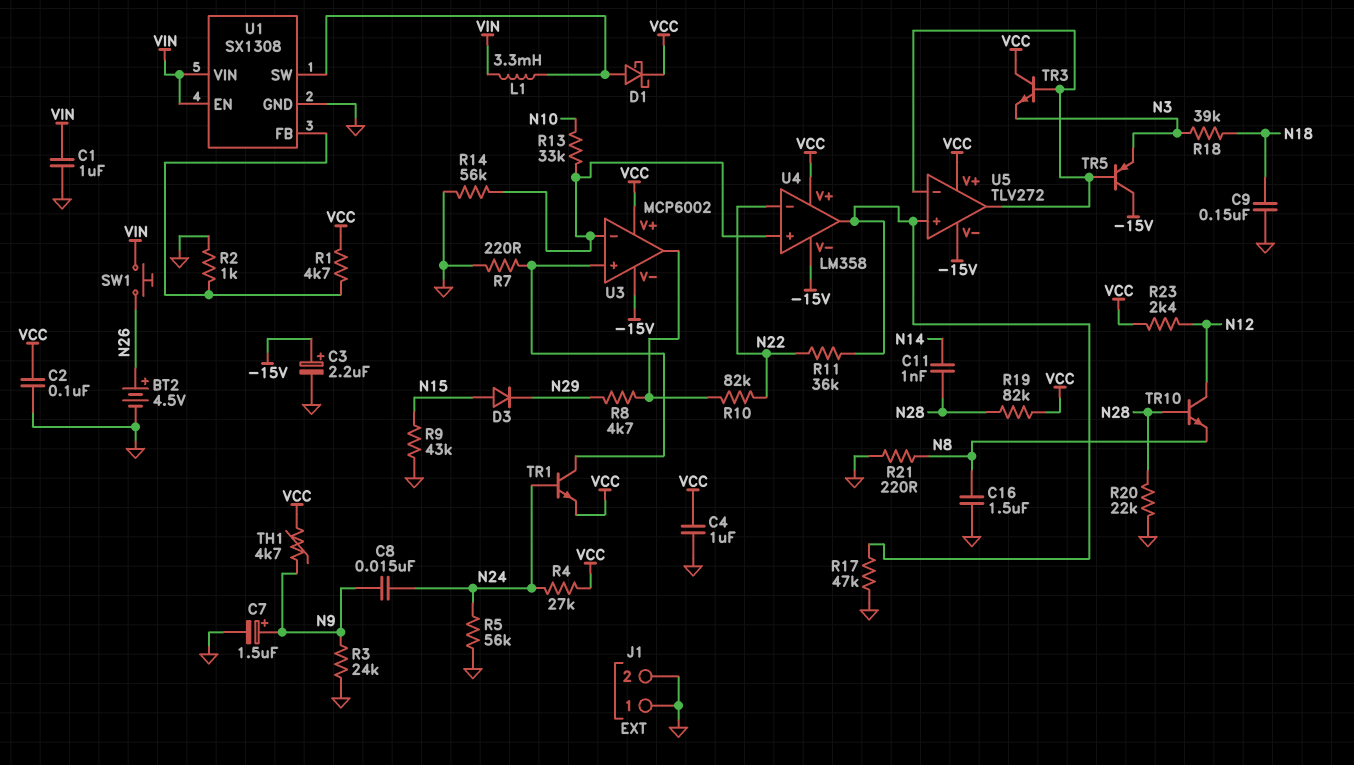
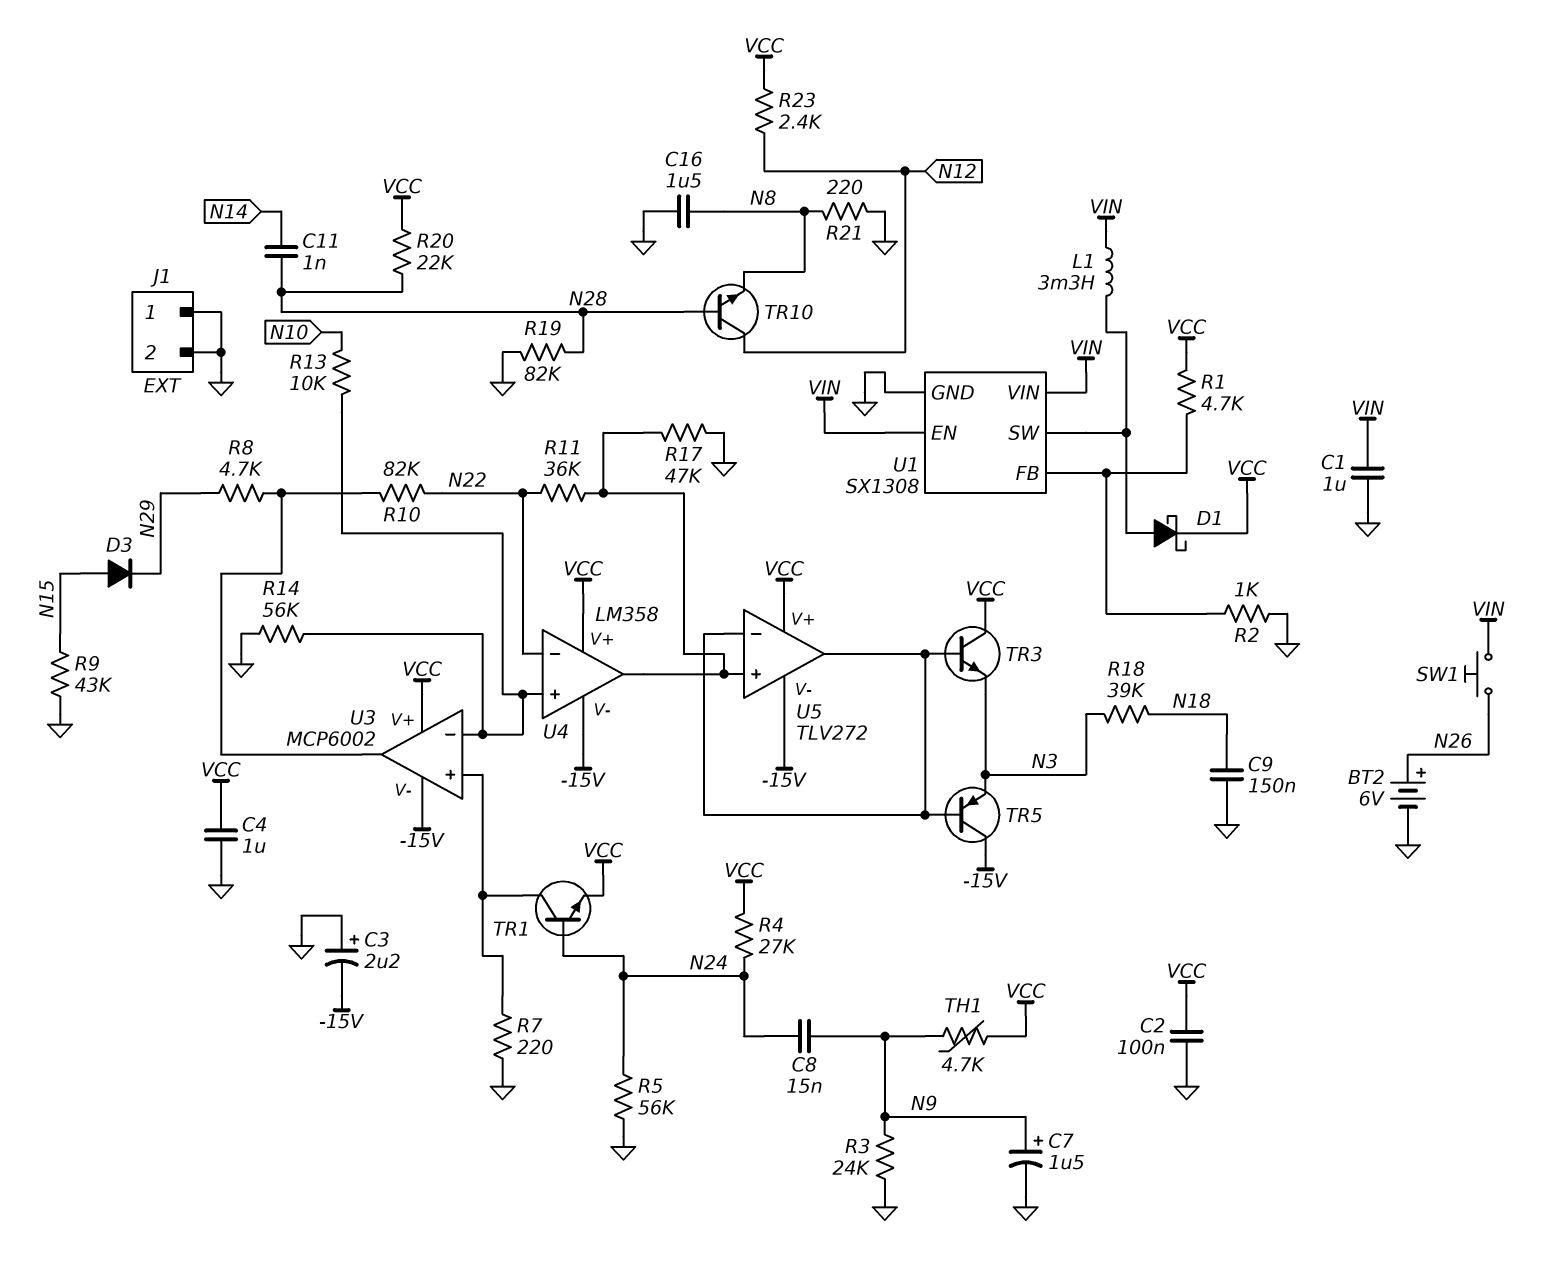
BT2: 4.5V (plus N26, minus GND) -> 6V (plus N26, minus GND)
C3: 2.2uF (plus -15V, minus GND) -> 2.2uF (plus GND, minus -15V)
R13: 33k (N10, U3/in-) -> 10k (N10, U3/in-)
R19: 82k (N28, VCC) -> 82k (GND, N28)
R20: 22k (GND, N28) -> 22k (N28, VCC)

